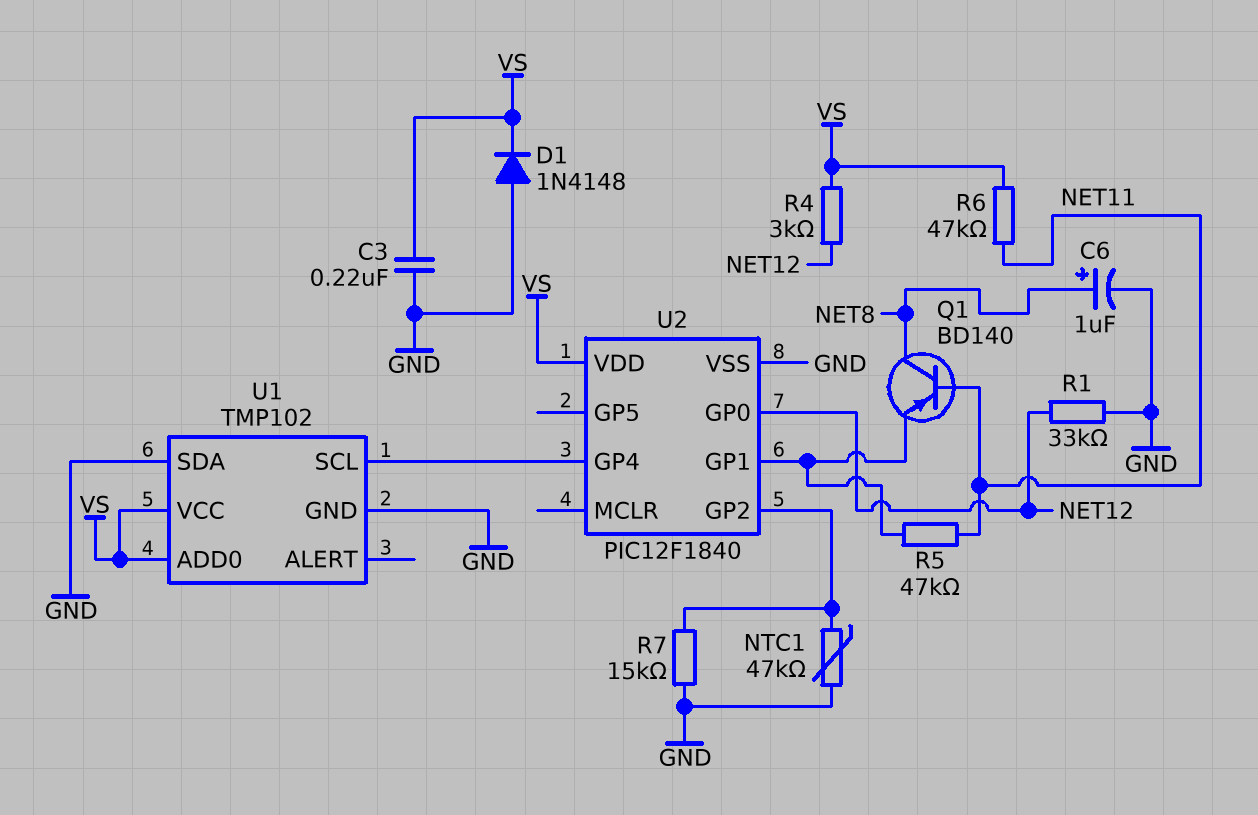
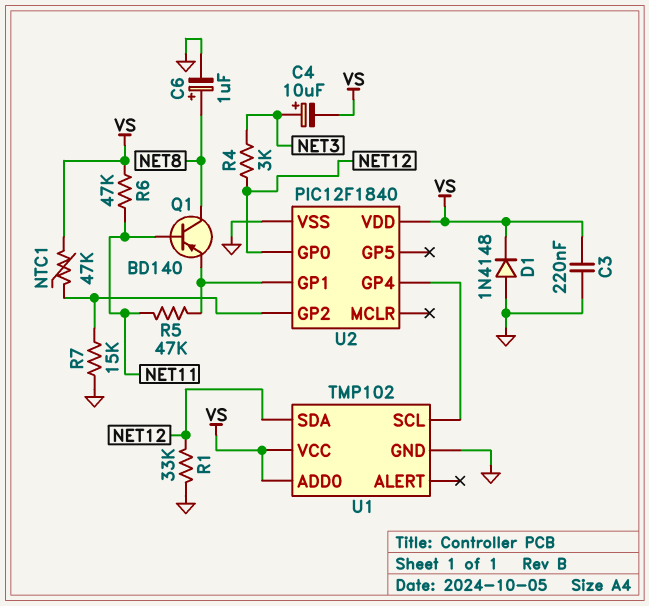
C4: none -> 10uF (plus NET3, minus VS)
NTC1: 47k (GND, U2/GP2) -> 47k (U2/GP2, VS)
R4: 3k (NET12, VS) -> 3k (NET3, NET12)
U1 pin SDA: GND -> NET12

